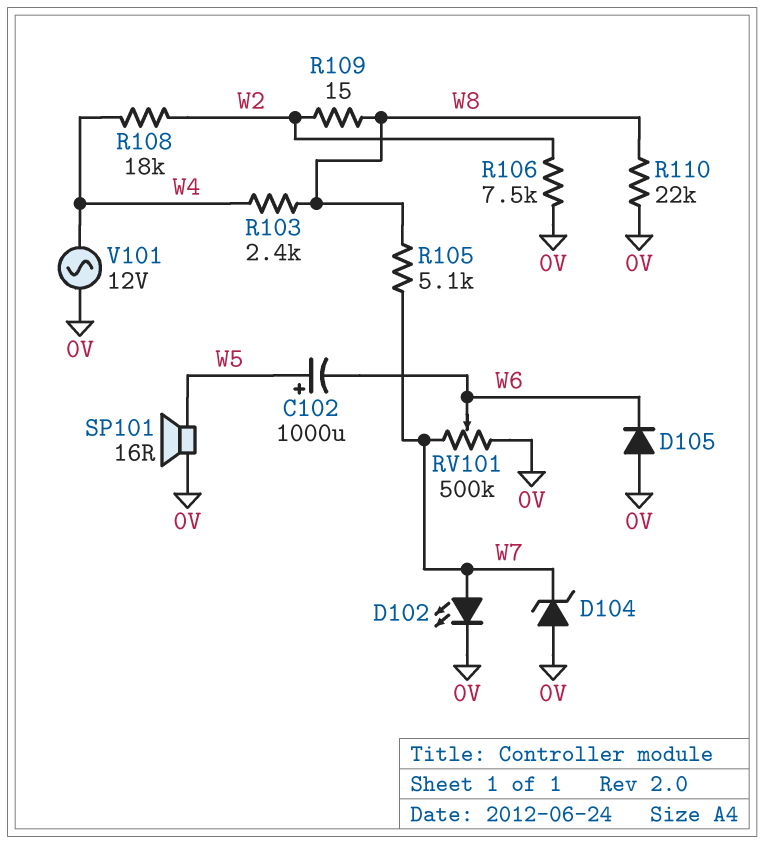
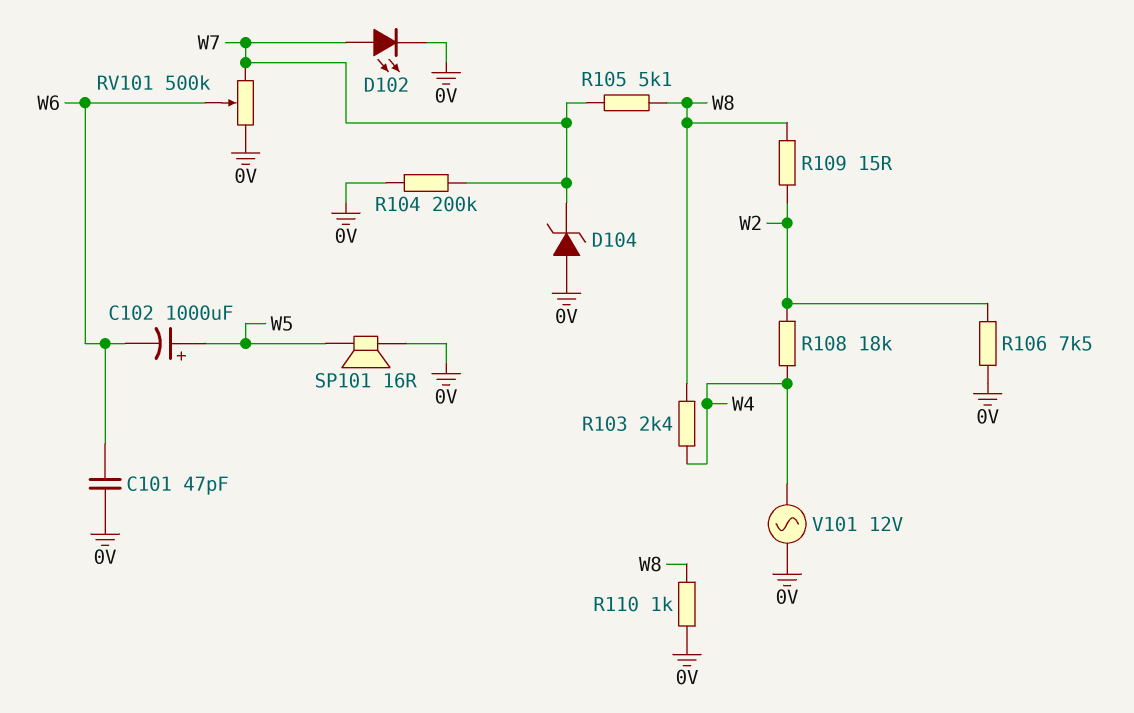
C101: none -> 47pF (0V, W6)
D105: diode (A 0V, K W6) -> none
R104: none -> 200k (0V, W7)
R110: 22k (0V, W8) -> 1k (0V, W8)

